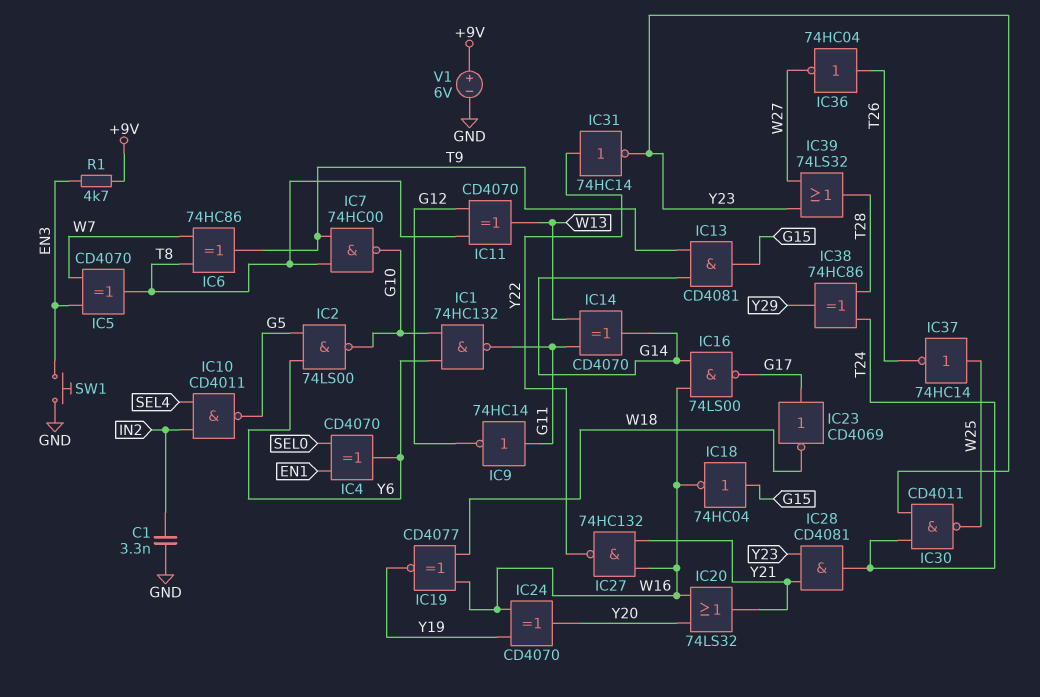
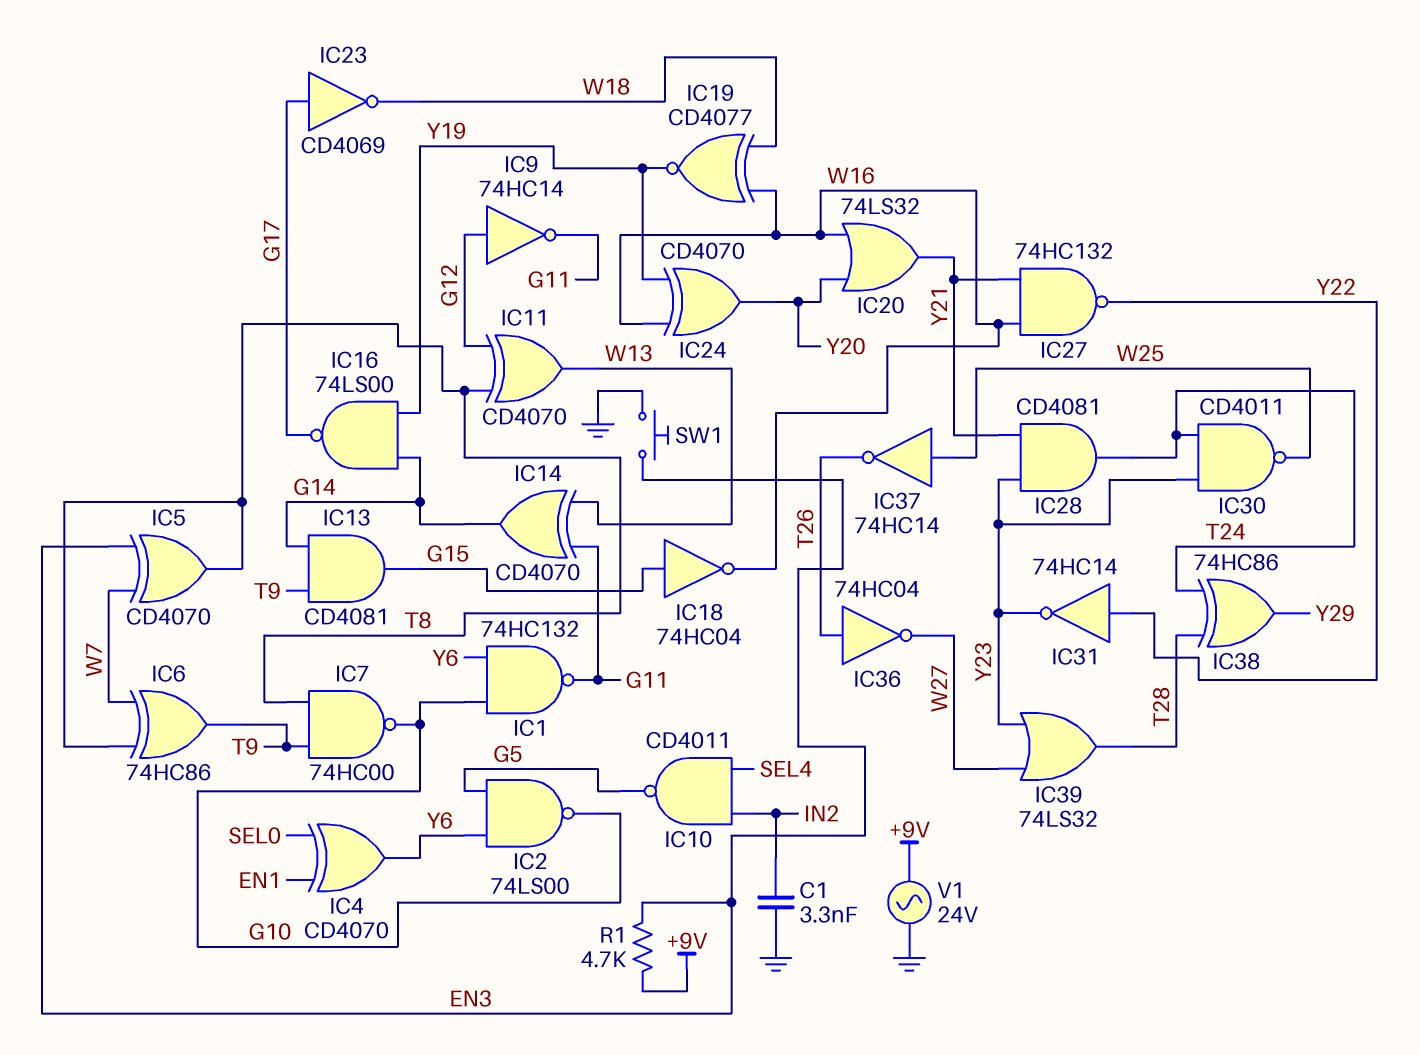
IC9: NOT 74HC14 (in G11, out G12) -> NOT 74HC14 (in G12, out G11)
IC16: NAND 74LS00 (in G14, in W16, out G17) -> NAND 74LS00 (in G14, in Y19, out G17)
V1: 6V (plus +9V, minus GND) -> AC 24V (+9V, GND)

